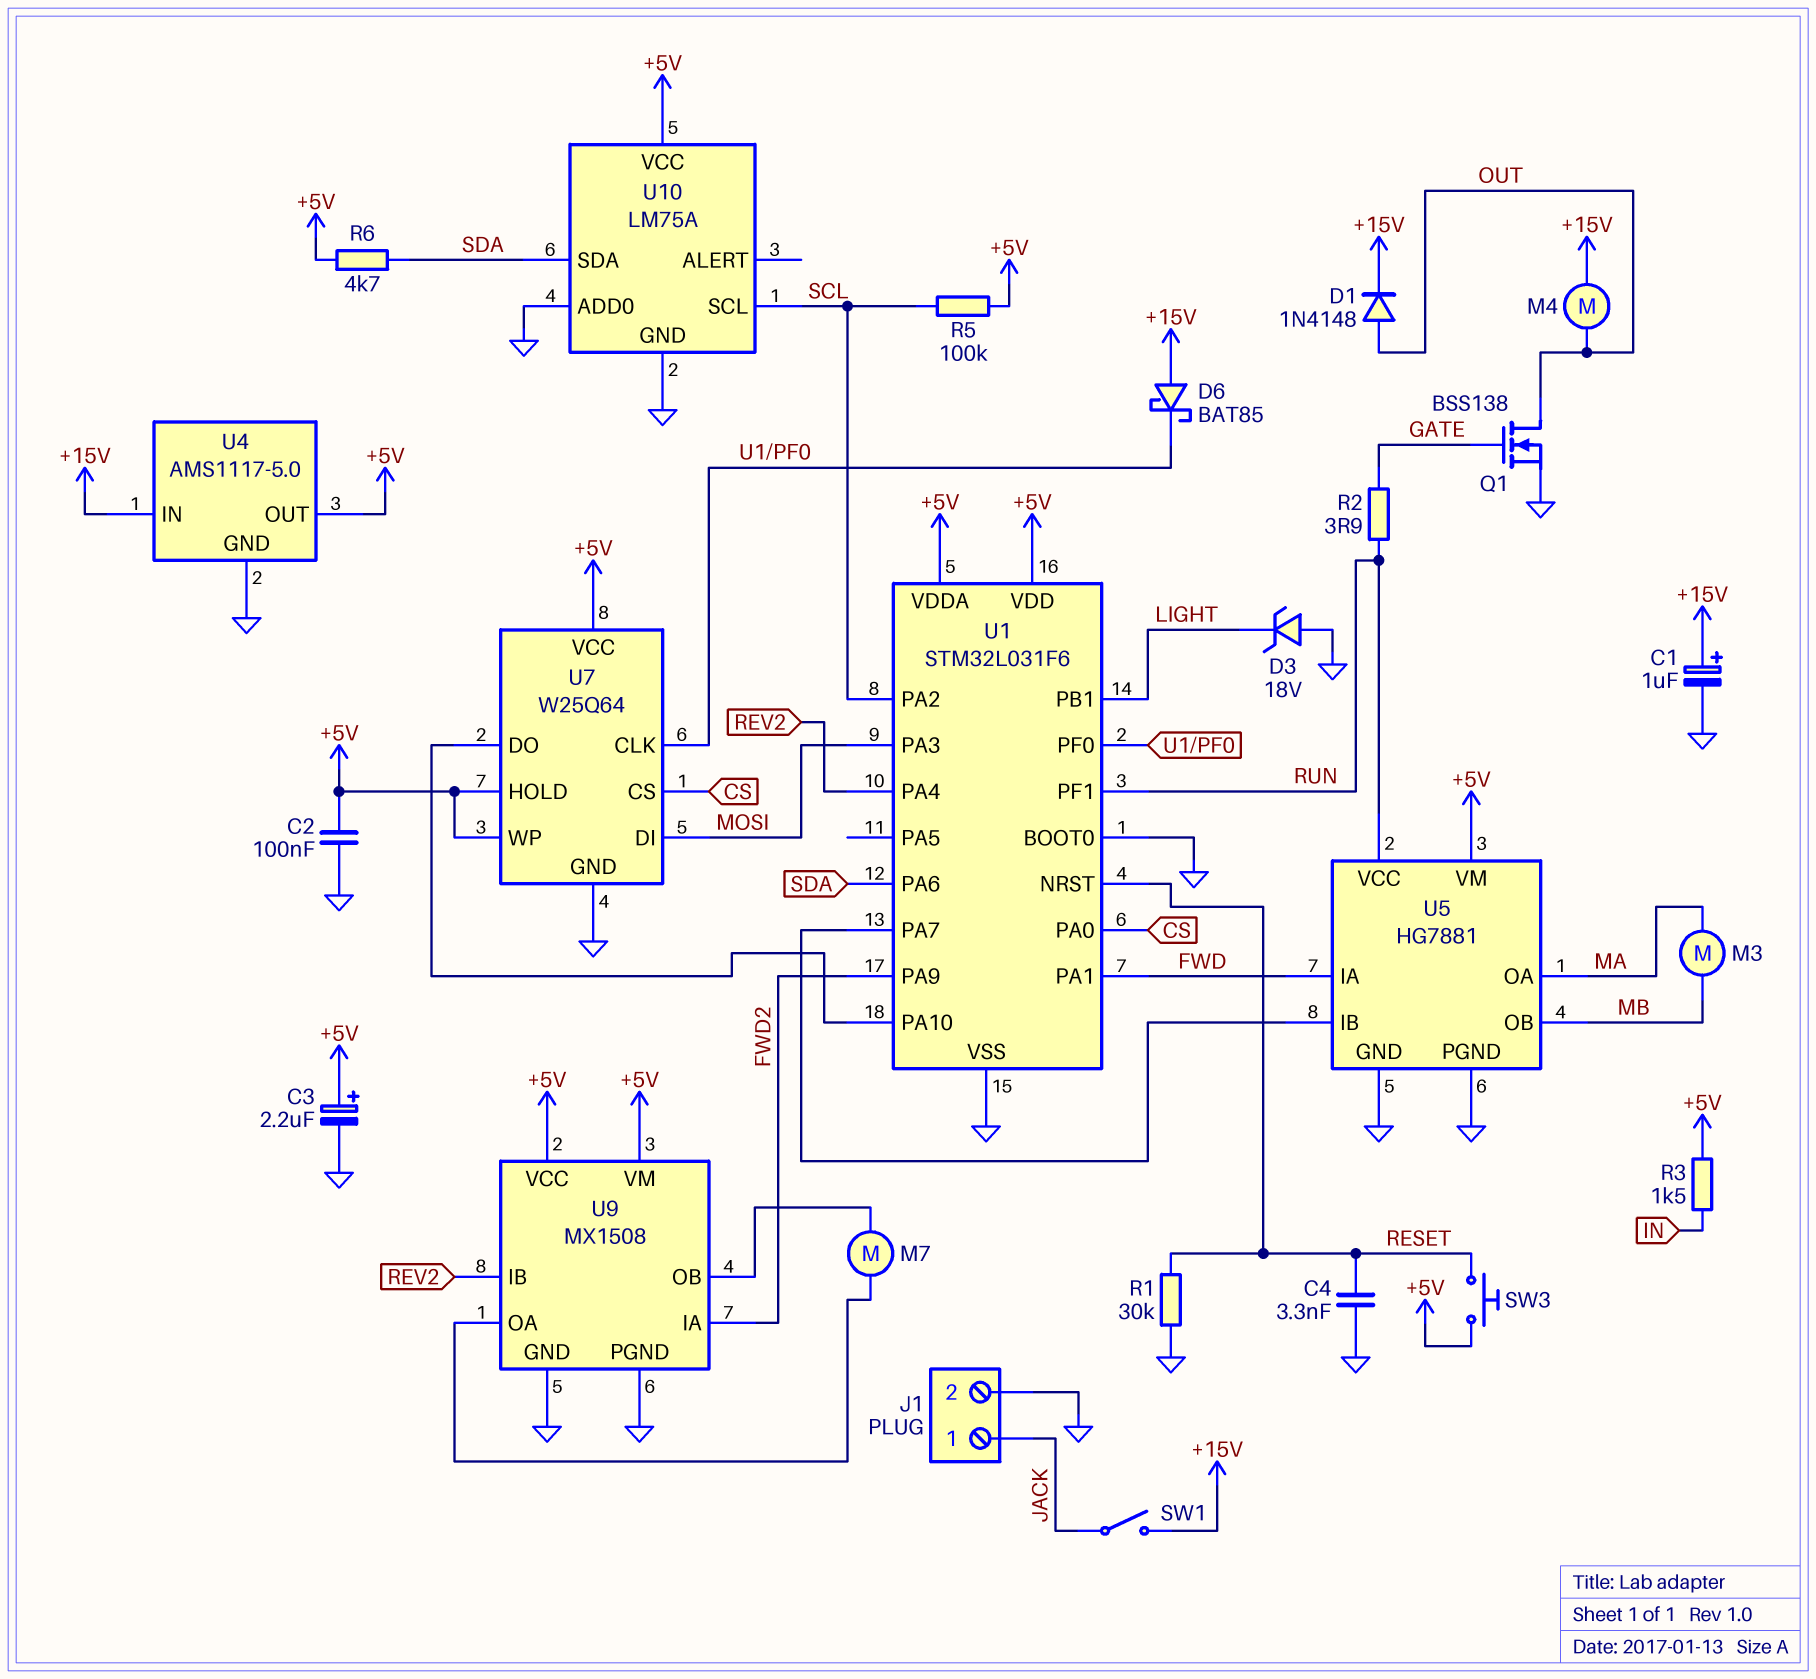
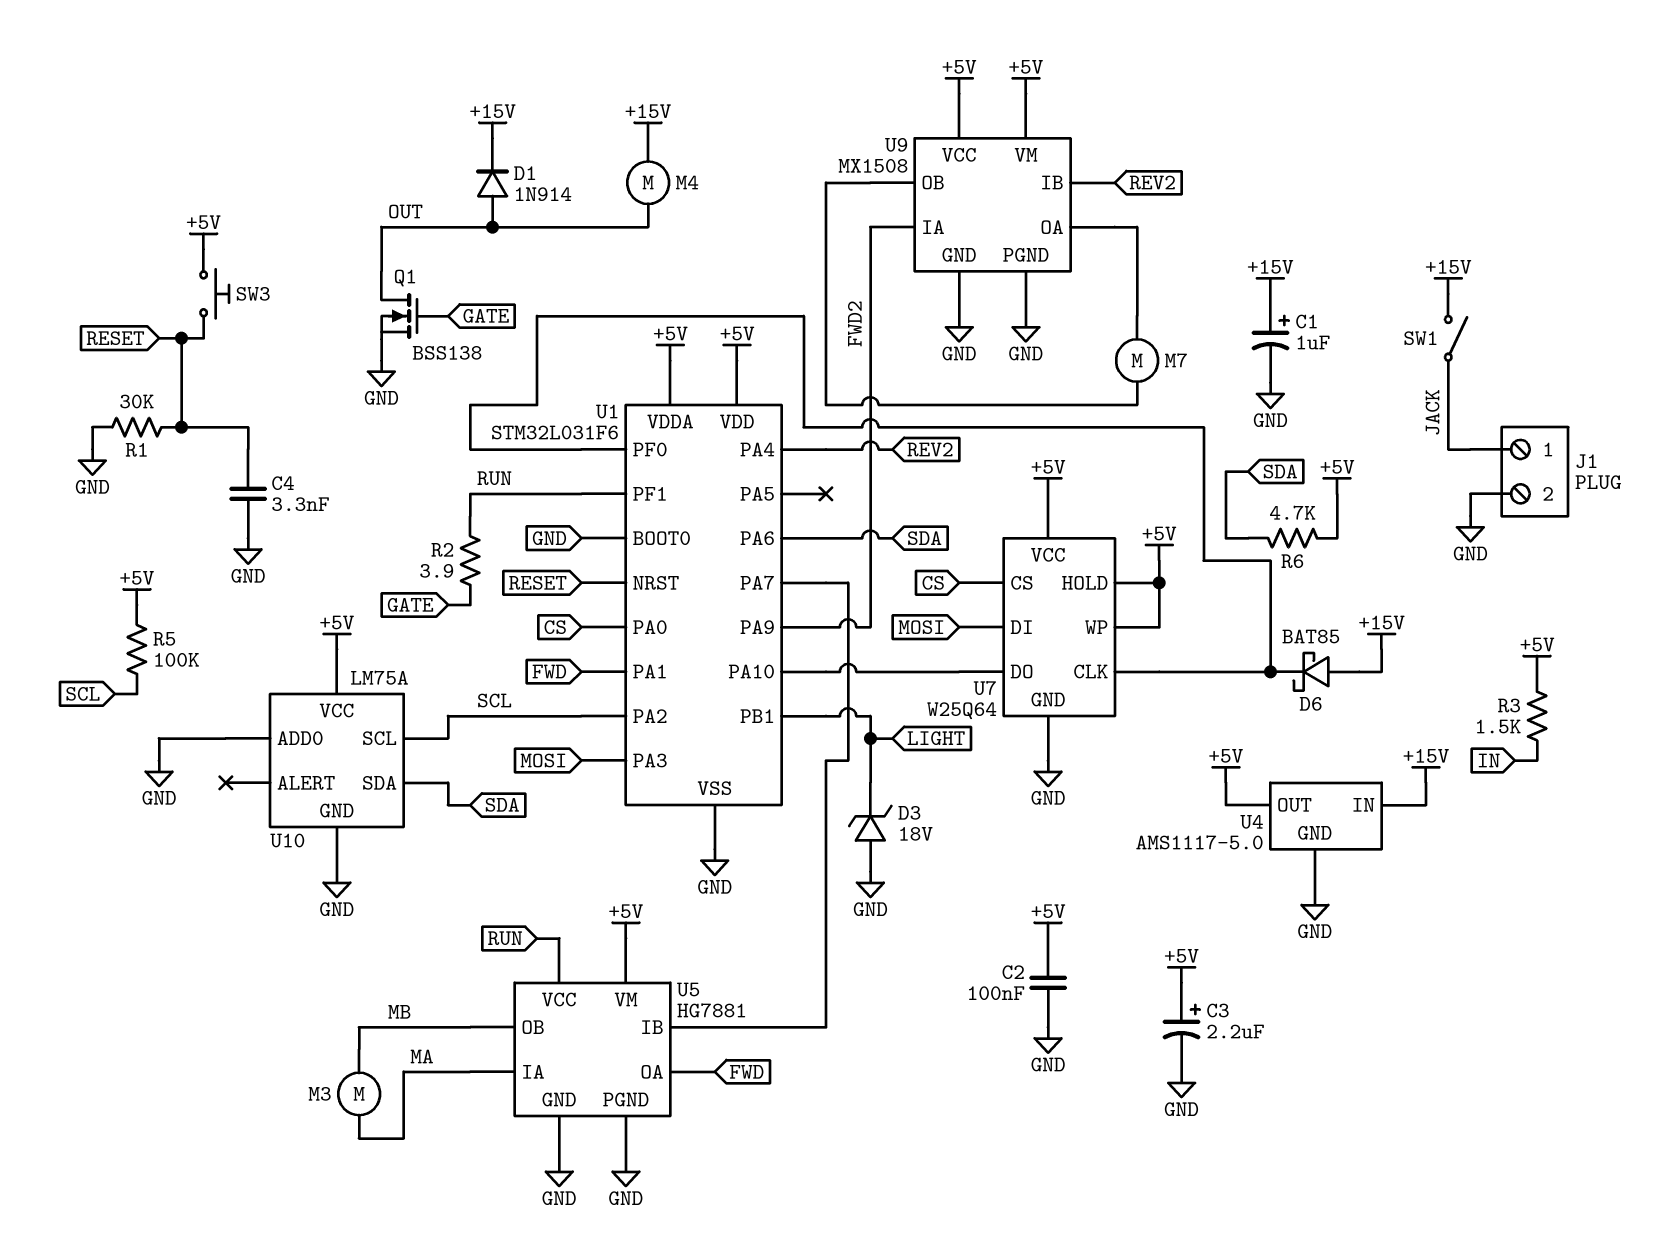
D1: diode 1N4148 (A OUT, K +15V) -> diode 1N914 (A OUT, K +15V)
U5 pin IA: FWD -> MA
U5 pin OA: MA -> FWD

